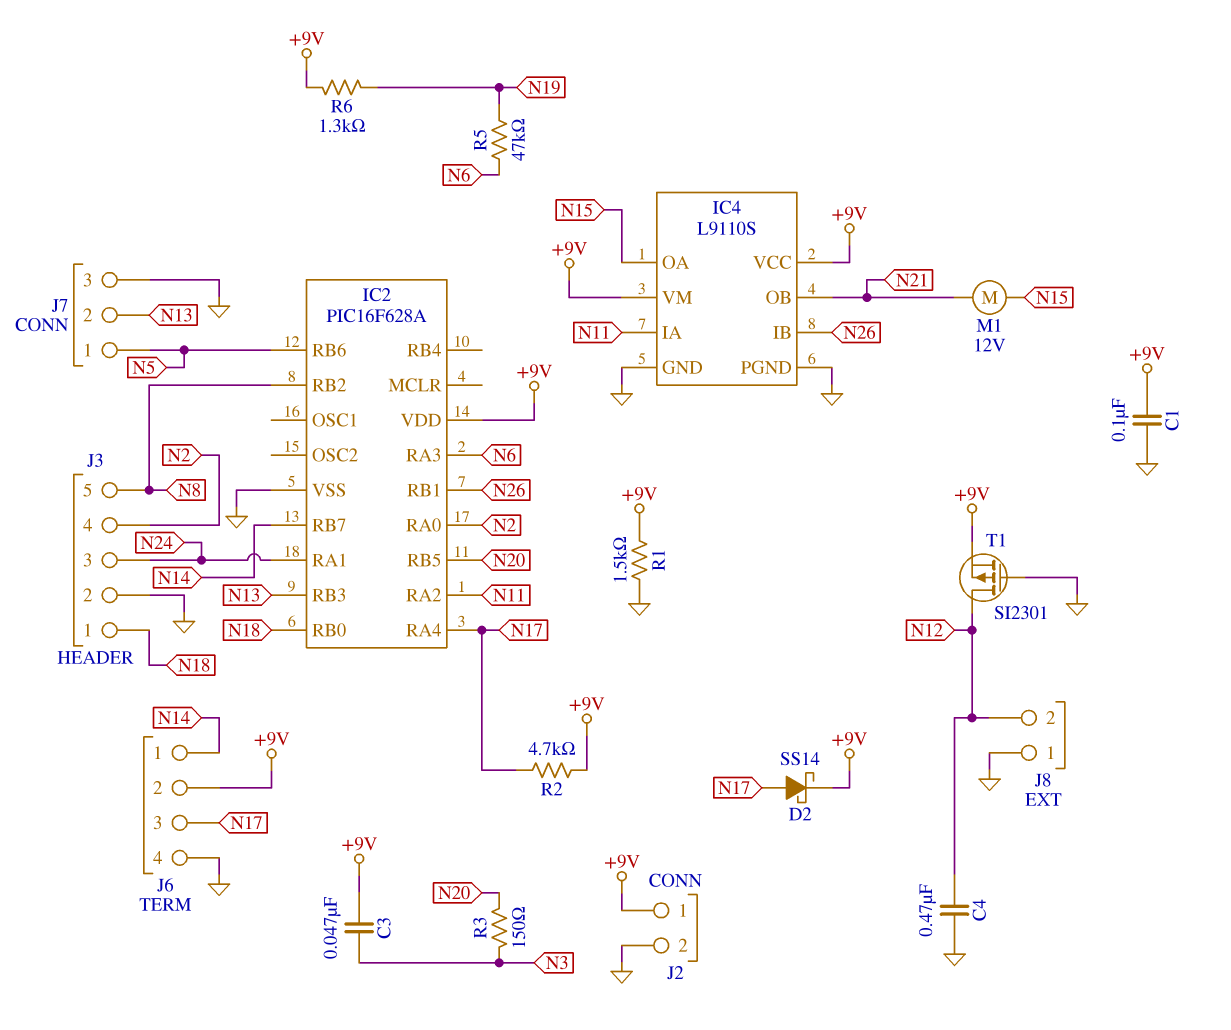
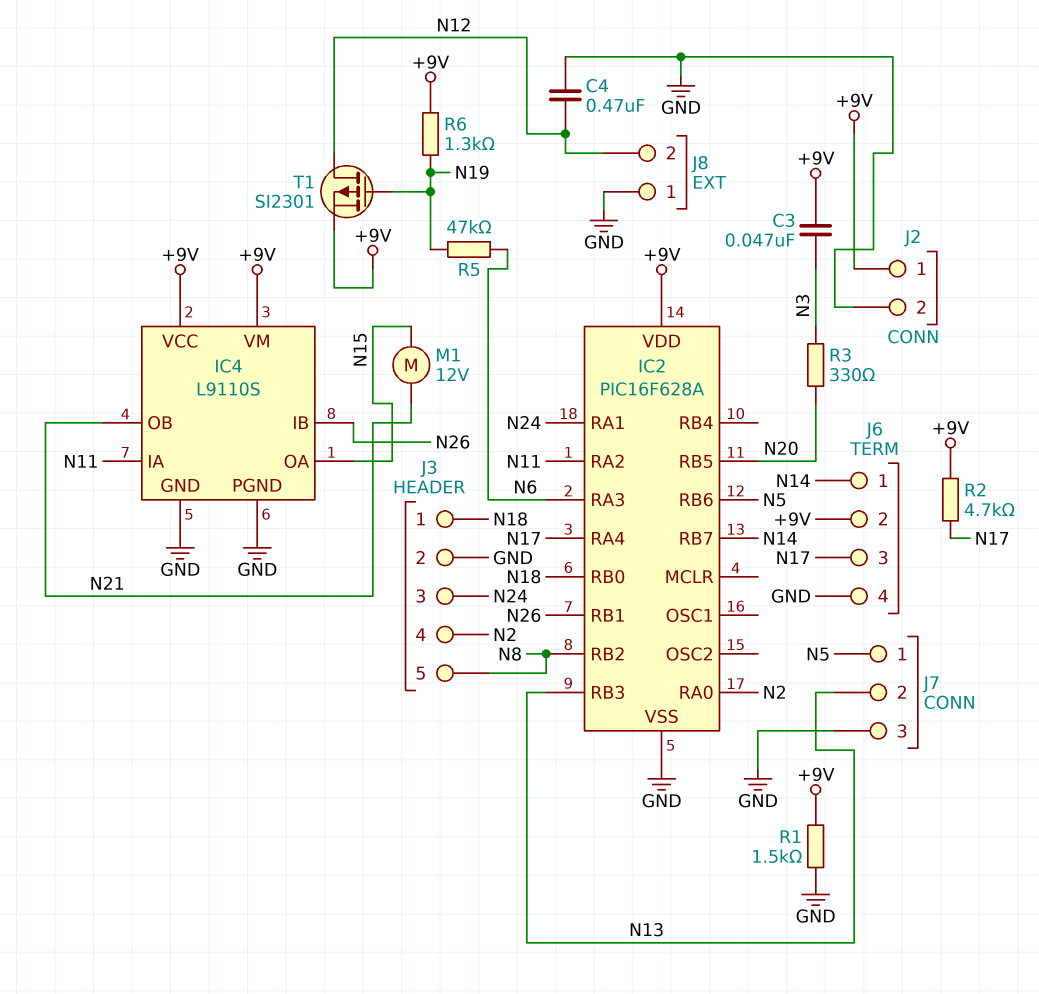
C1: 100nF (+9V, GND) -> none
D2: schottky SS14 (A N17, K +9V) -> none
R3: 150 (N3, N20) -> 330 (N3, N20)
T1: PMOS SI2301 (G GND, D N12, S +9V) -> PMOS SI2301 (G N19, D N12, S +9V)

